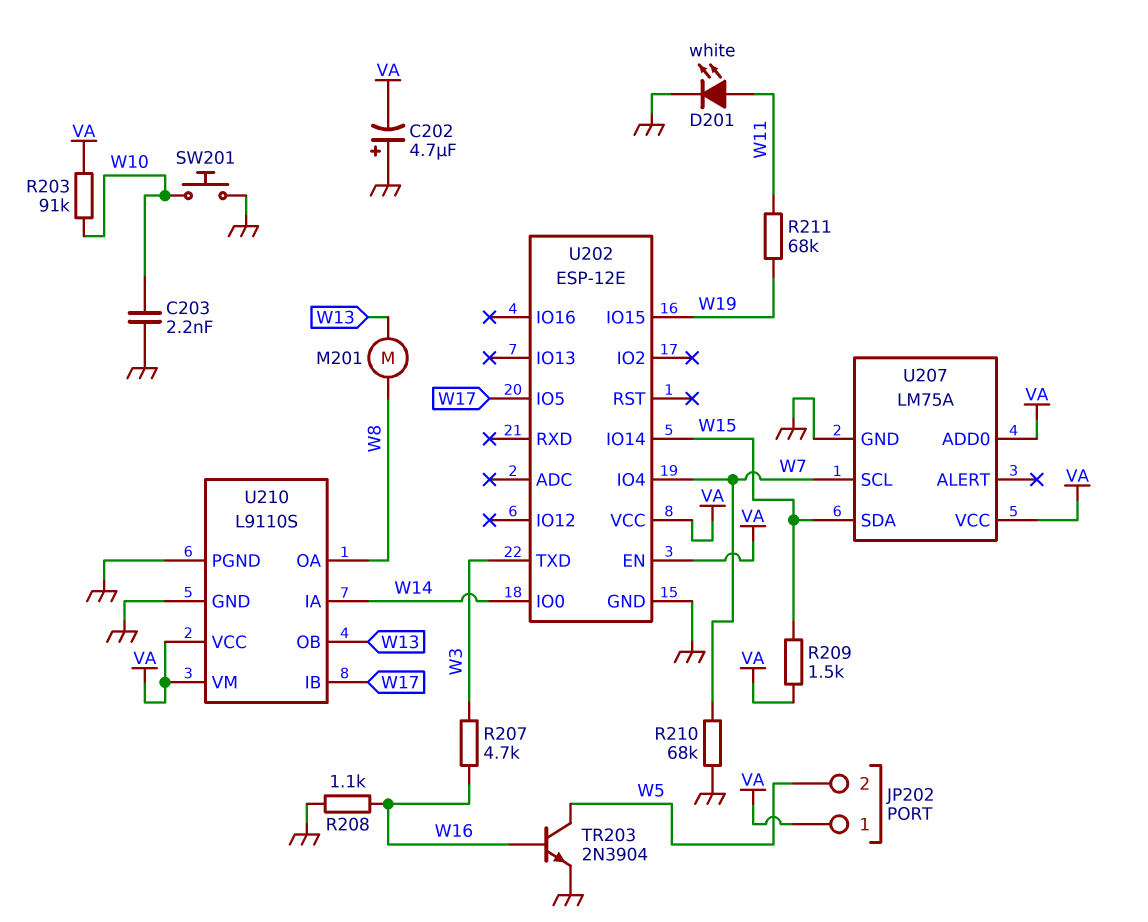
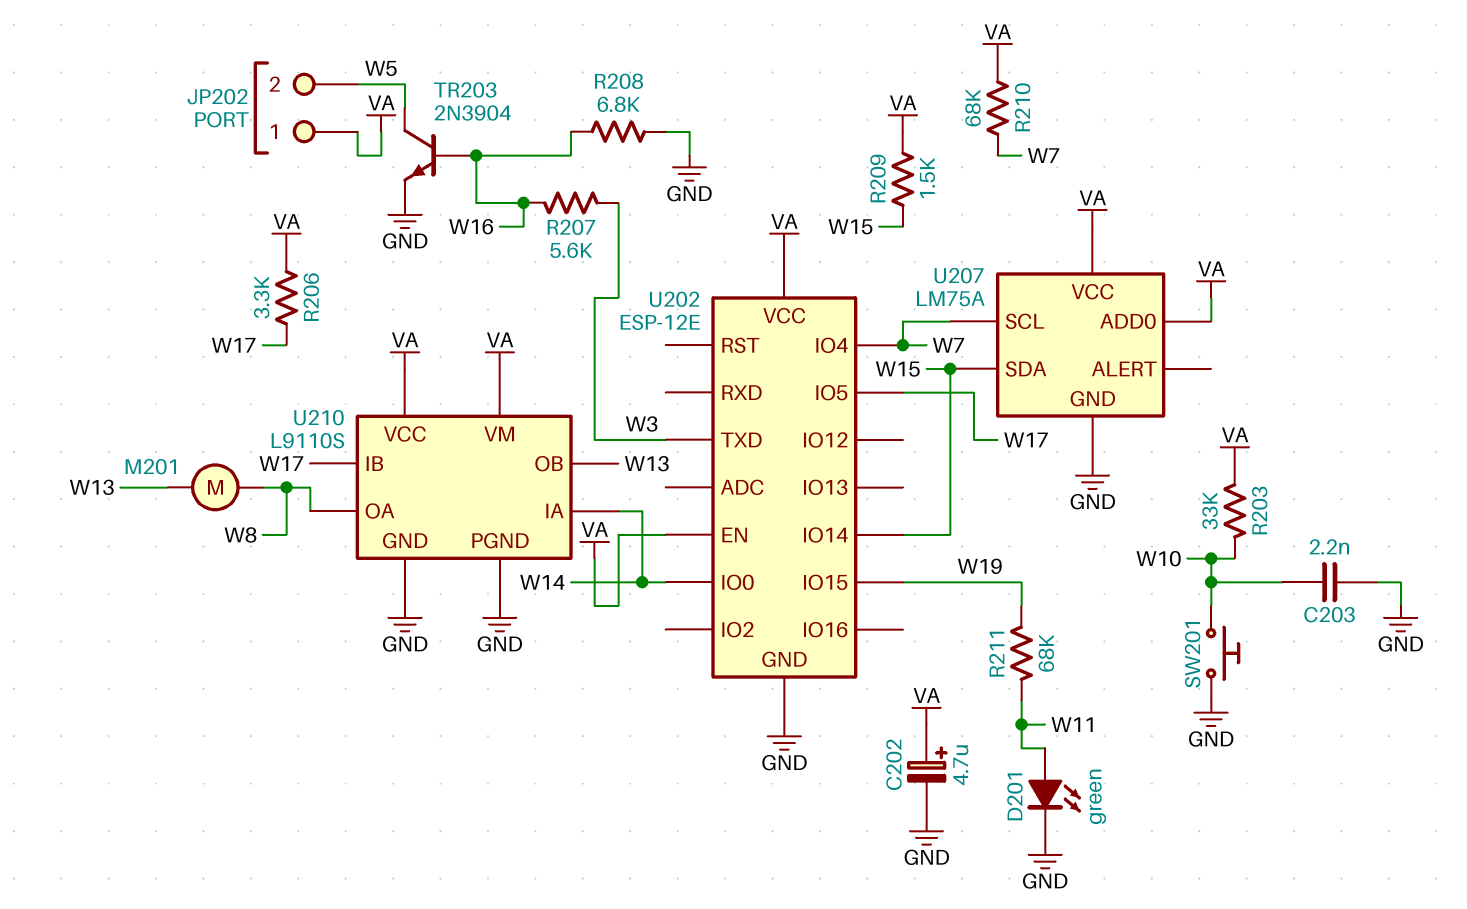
C202: 4.7uF (plus GND, minus VA) -> 4.7uF (plus VA, minus GND)
D201: LED white (A W11, K GND) -> LED green (A W11, K GND)
R203: 91k (VA, W10) -> 33k (VA, W10)
R206: none -> 3.3k (VA, W17)
R207: 4.7k (W3, W16) -> 5.6k (W3, W16)
R208: 1.1k (GND, W16) -> 6.8k (GND, W16)
R210: 68k (GND, W7) -> 68k (VA, W7)

